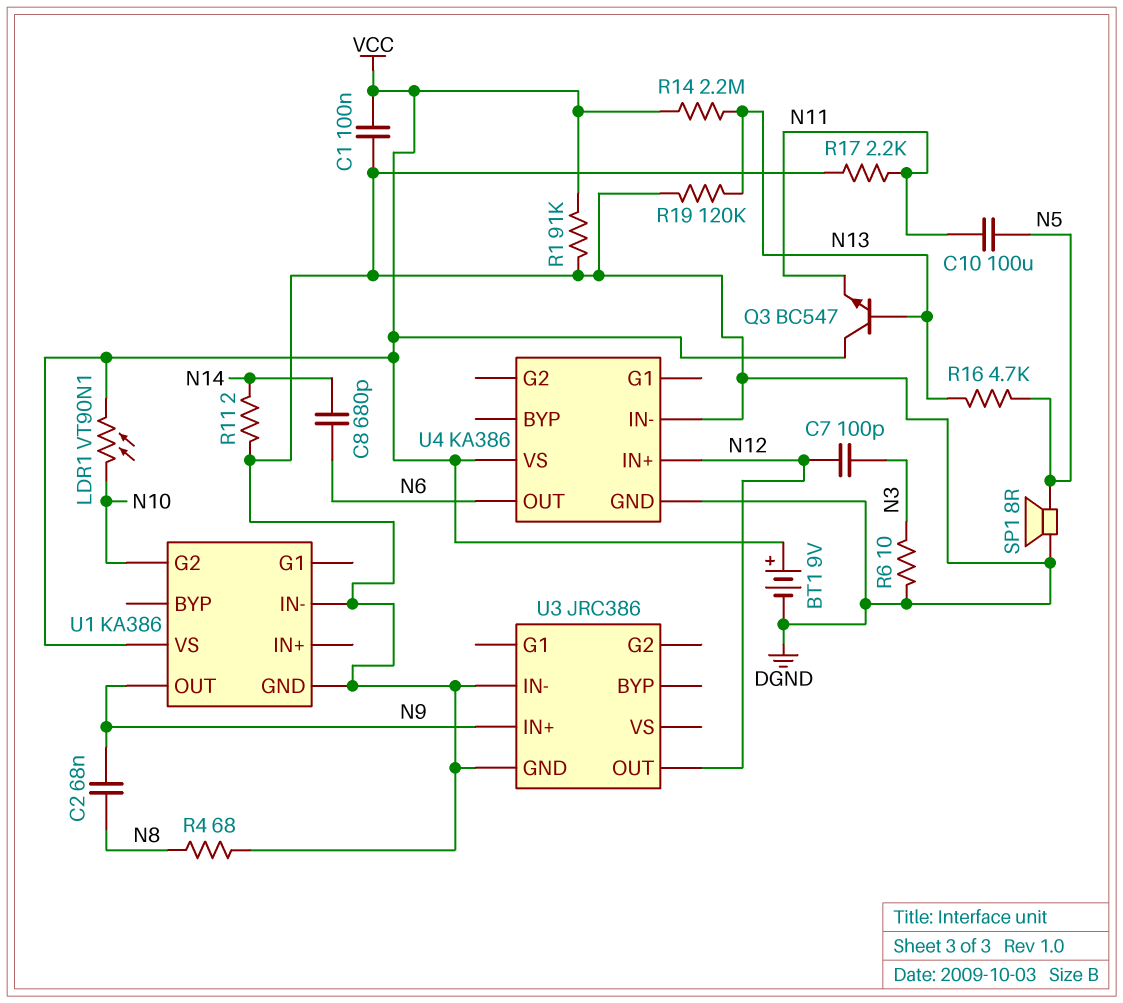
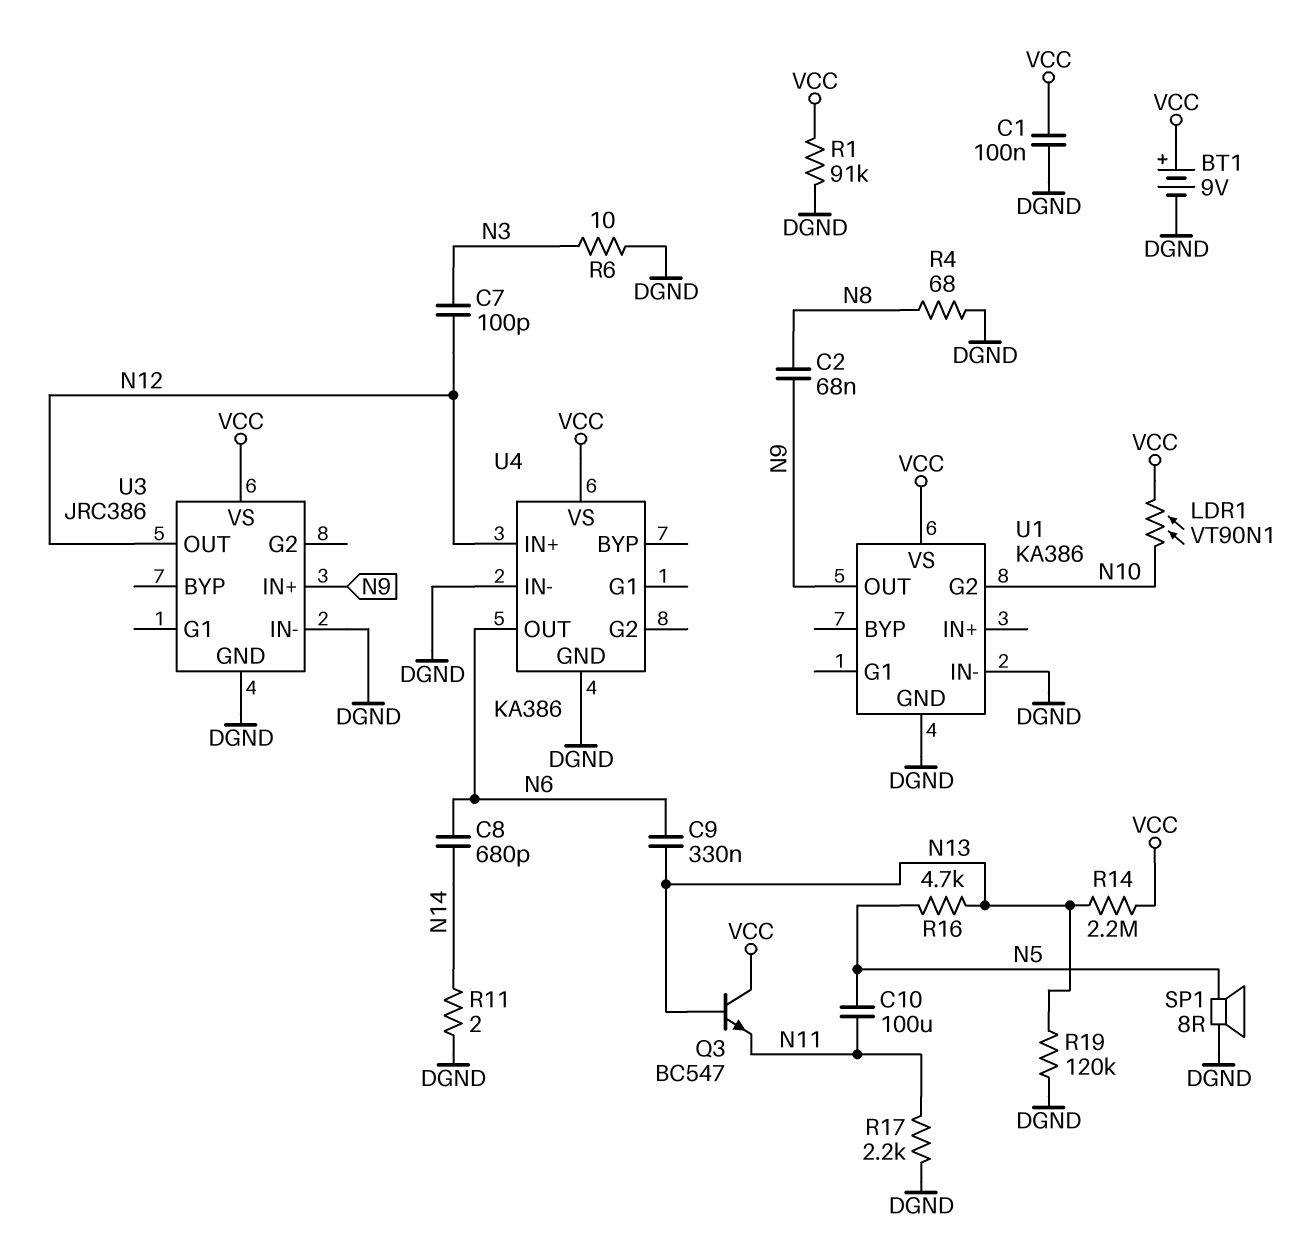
C9: none -> 330nF (N6, N13)
U3 pin VS: none -> VCC

